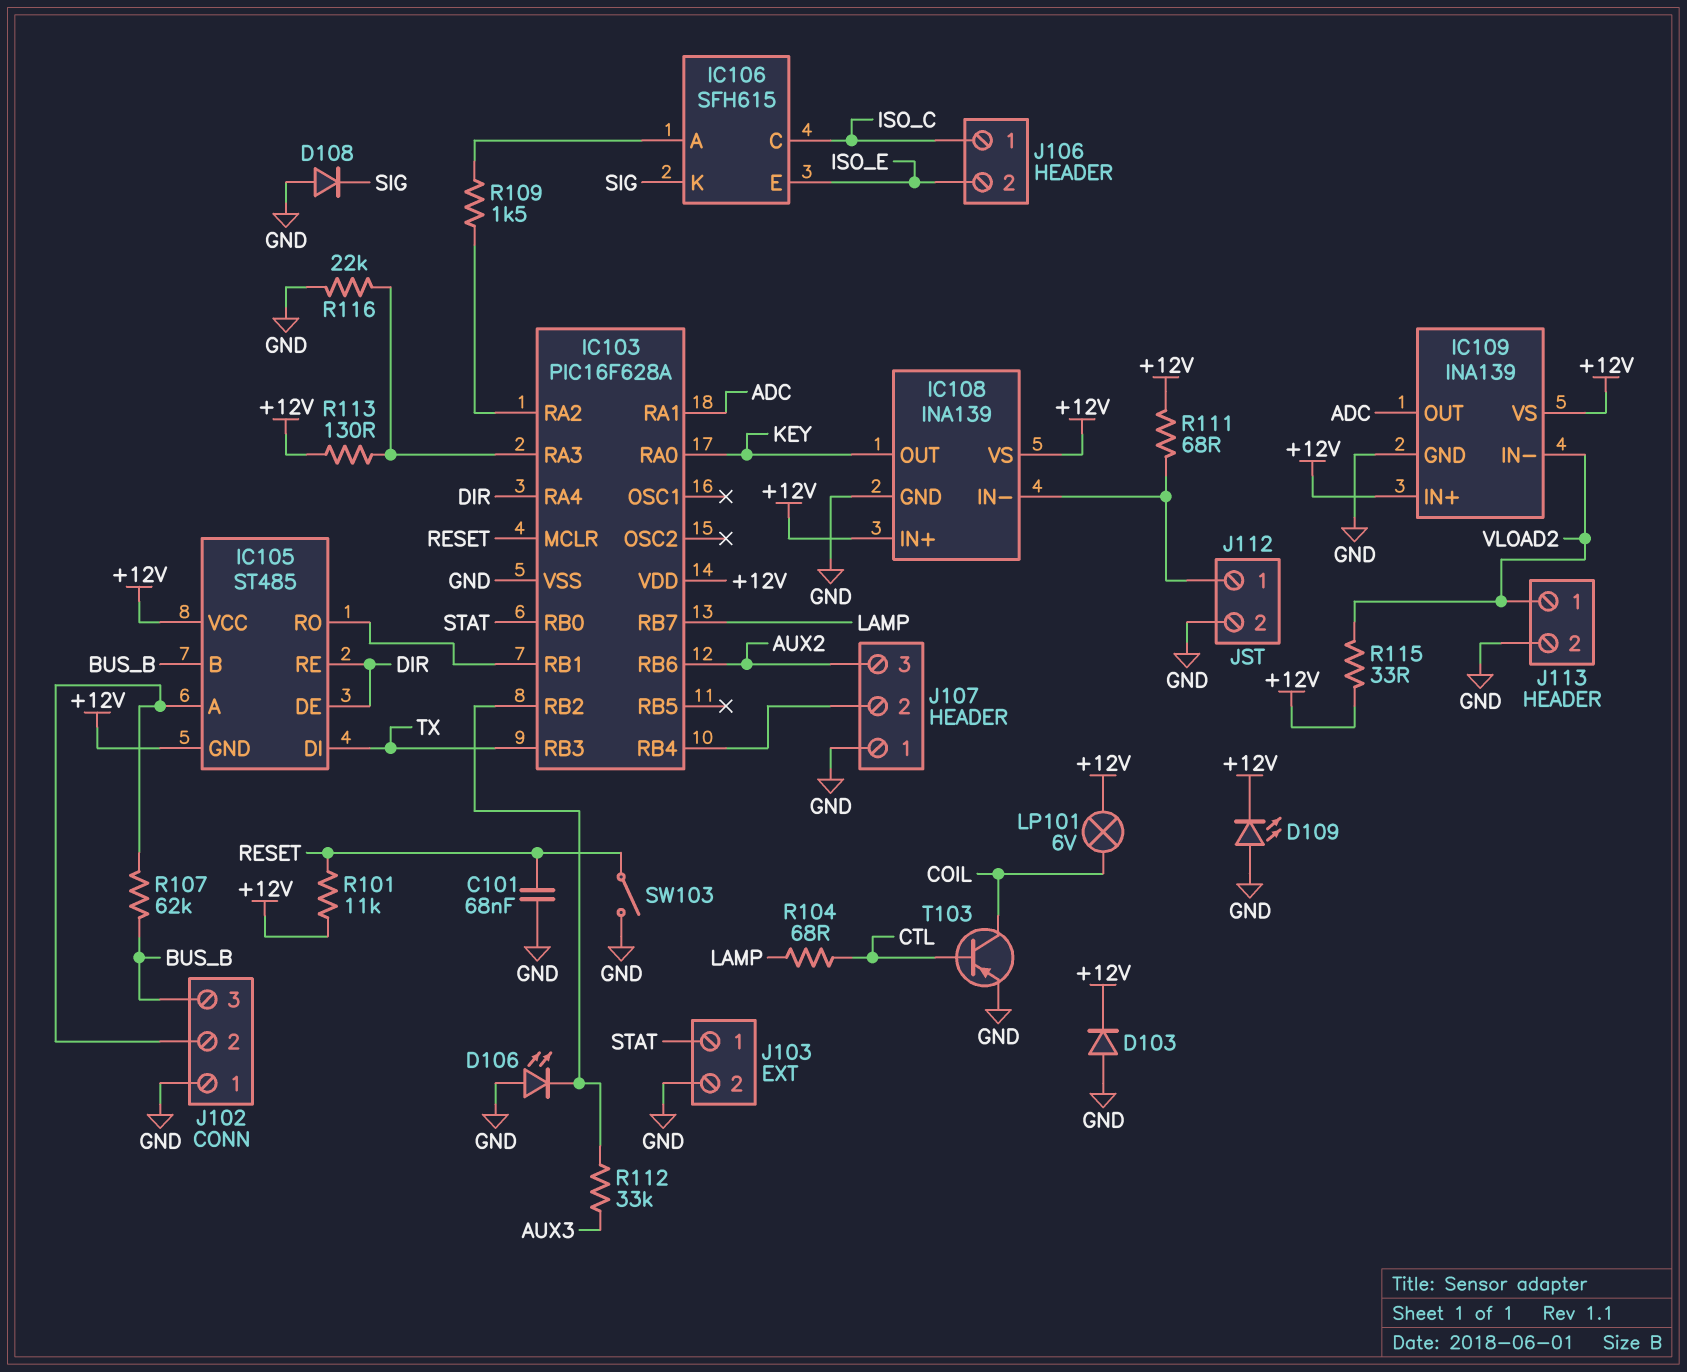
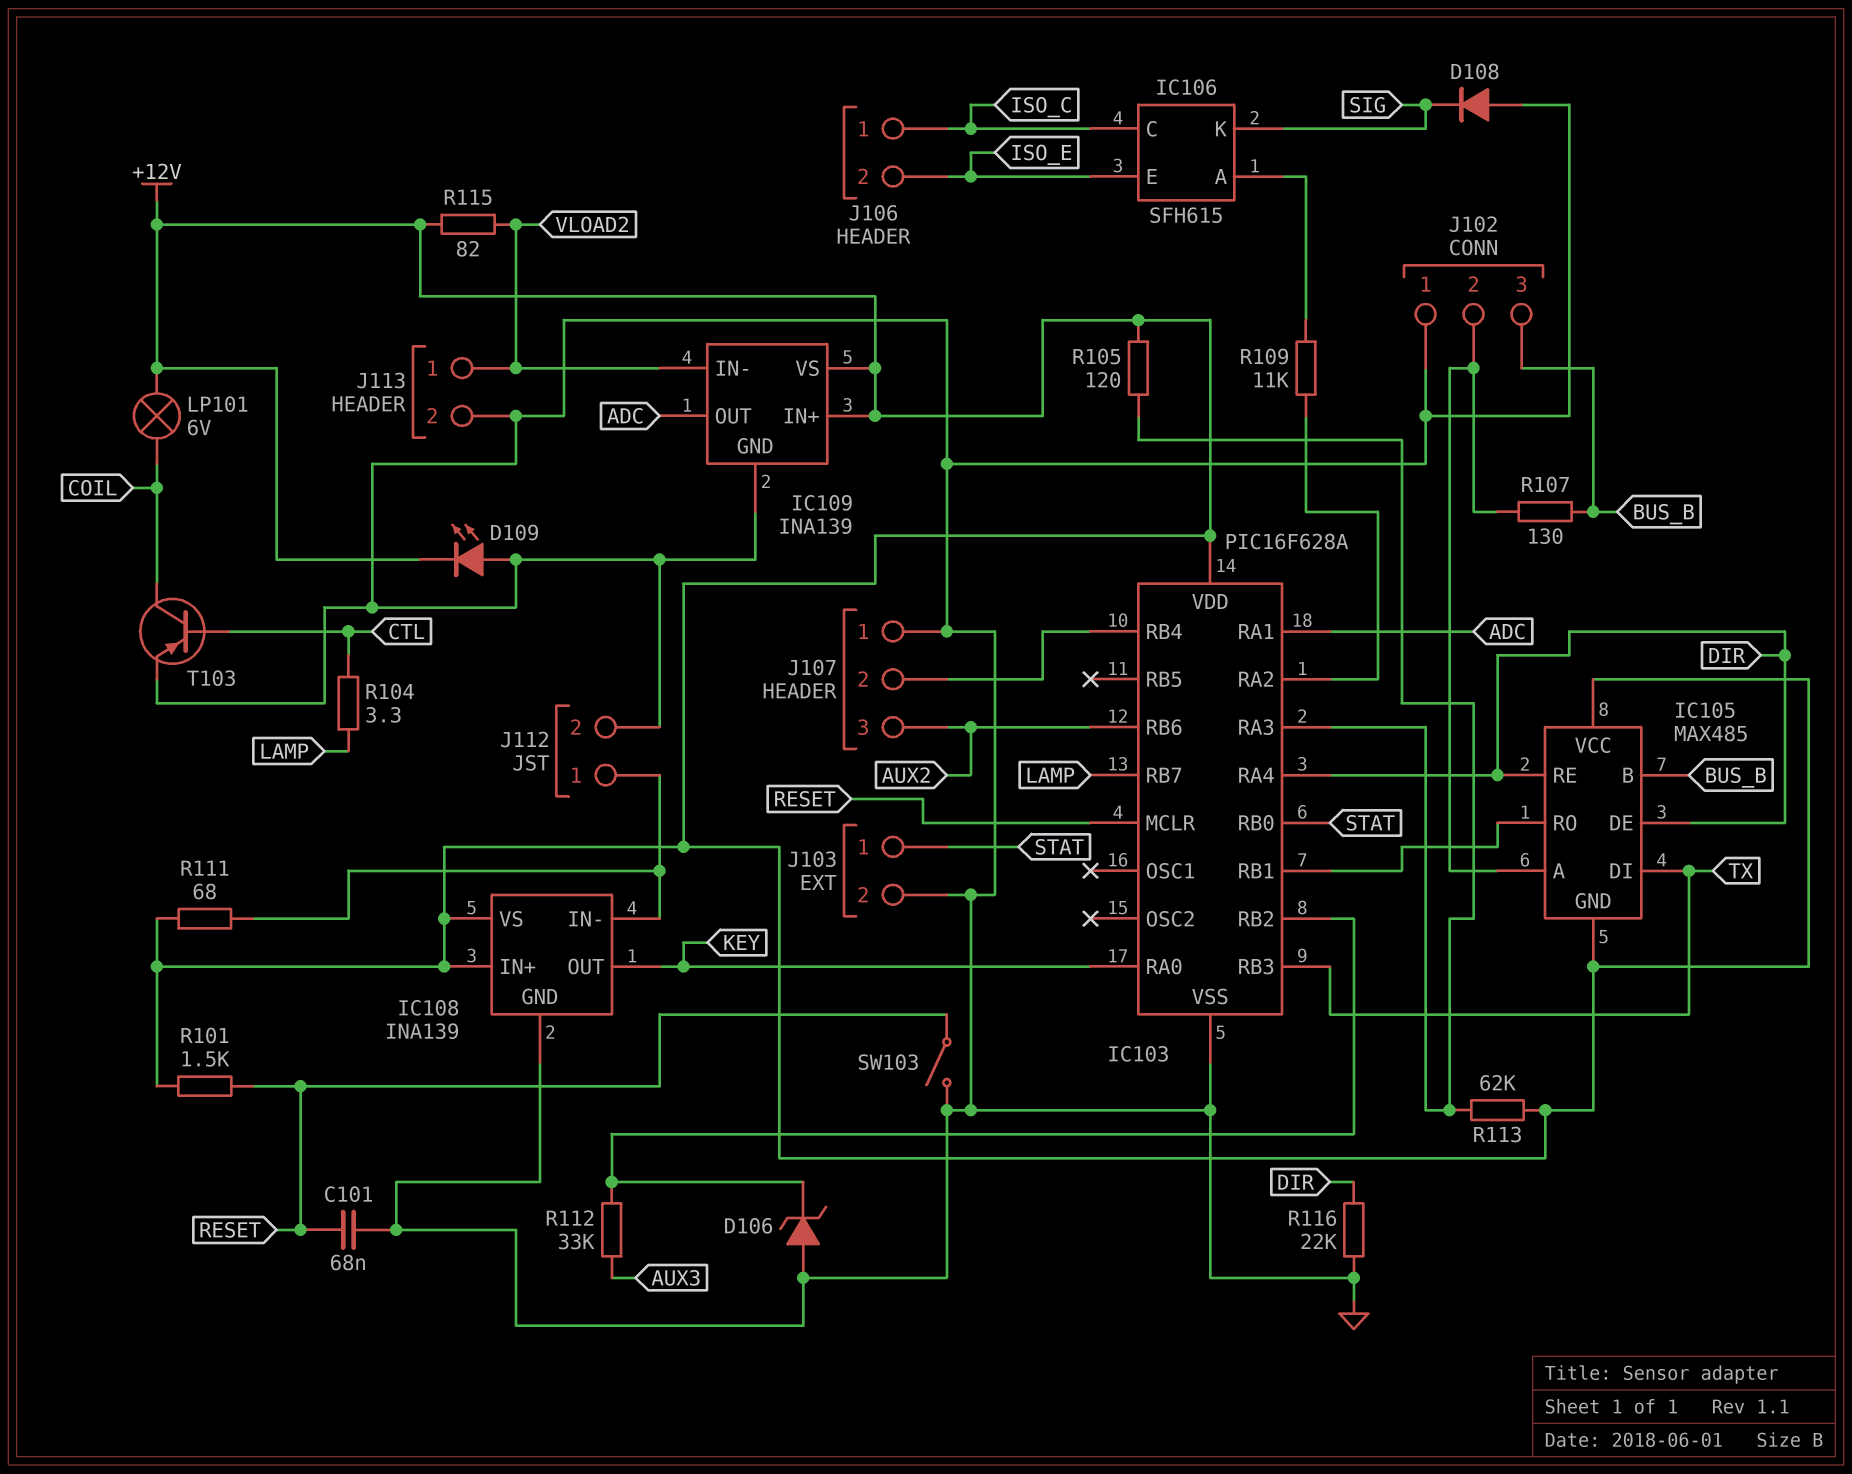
D103: diode (A GND, K +12V) -> none
D106: LED (A GND, K IC103/RB2) -> zener (A GND, K IC103/RB2)
IC105: ST485 -> MAX485
R101: 11k (+12V, RESET) -> 1.5k (+12V, RESET)
R104: 68 (CTL, LAMP) -> 3.3 (CTL, LAMP)
R105: none -> 120 (+12V, IC103/RA3)
R107: 62k (BUS_B, IC105/A) -> 130 (BUS_B, IC105/A)
R109: 1.5k (IC103/RA2, IC106/A) -> 11k (IC103/RA2, IC106/A)
R113: 130 (+12V, IC103/RA3) -> 62k (+12V, IC103/RA3)
R115: 33 (+12V, VLOAD2) -> 82 (+12V, VLOAD2)
R116: 22k (GND, IC103/RA3) -> 22k (DIR, GND)

